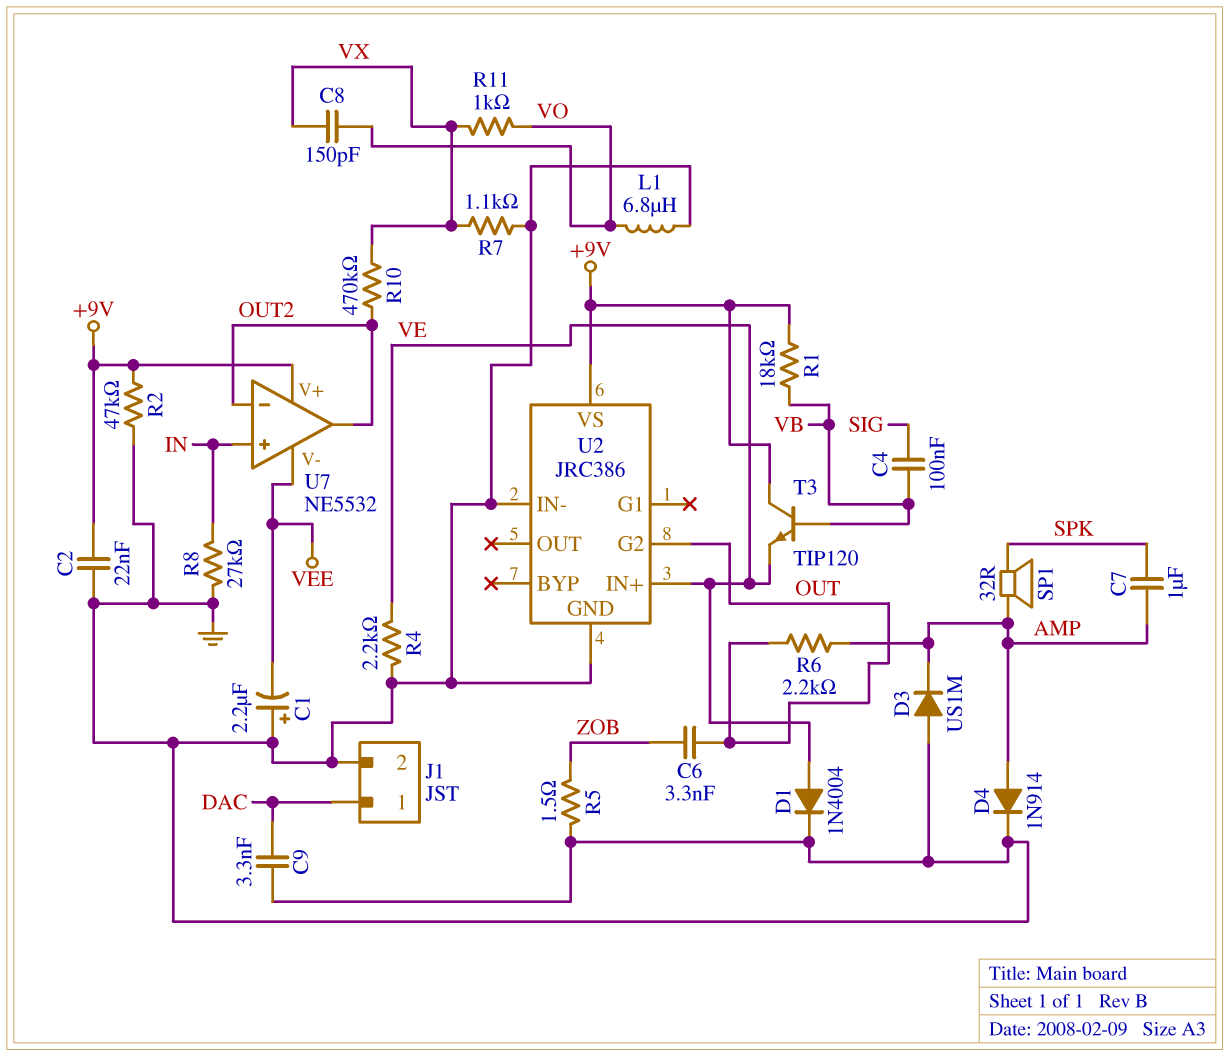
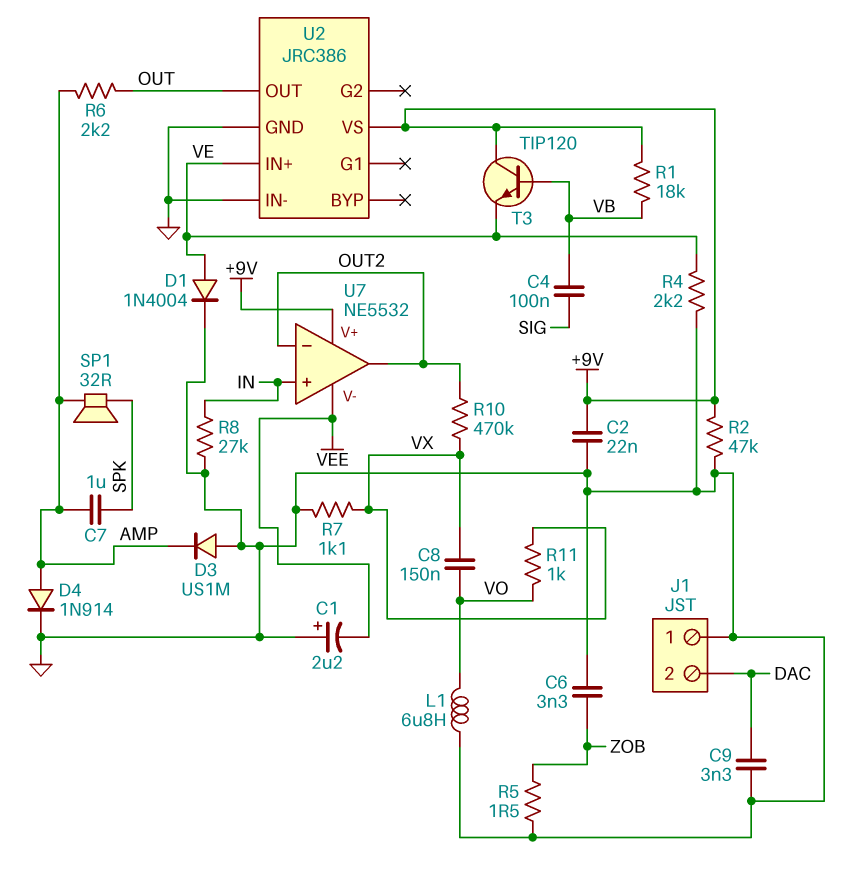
C6: 3.3nF (OUT, ZOB) -> 3.3nF (GND, ZOB)
C8: 150pF (VO, VX) -> 150nF (VO, VX)
J1 pin 1: DAC -> GND
J1 pin 2: GND -> DAC
U2 pin G2: OUT -> none
U2 pin OUT: none -> OUT

